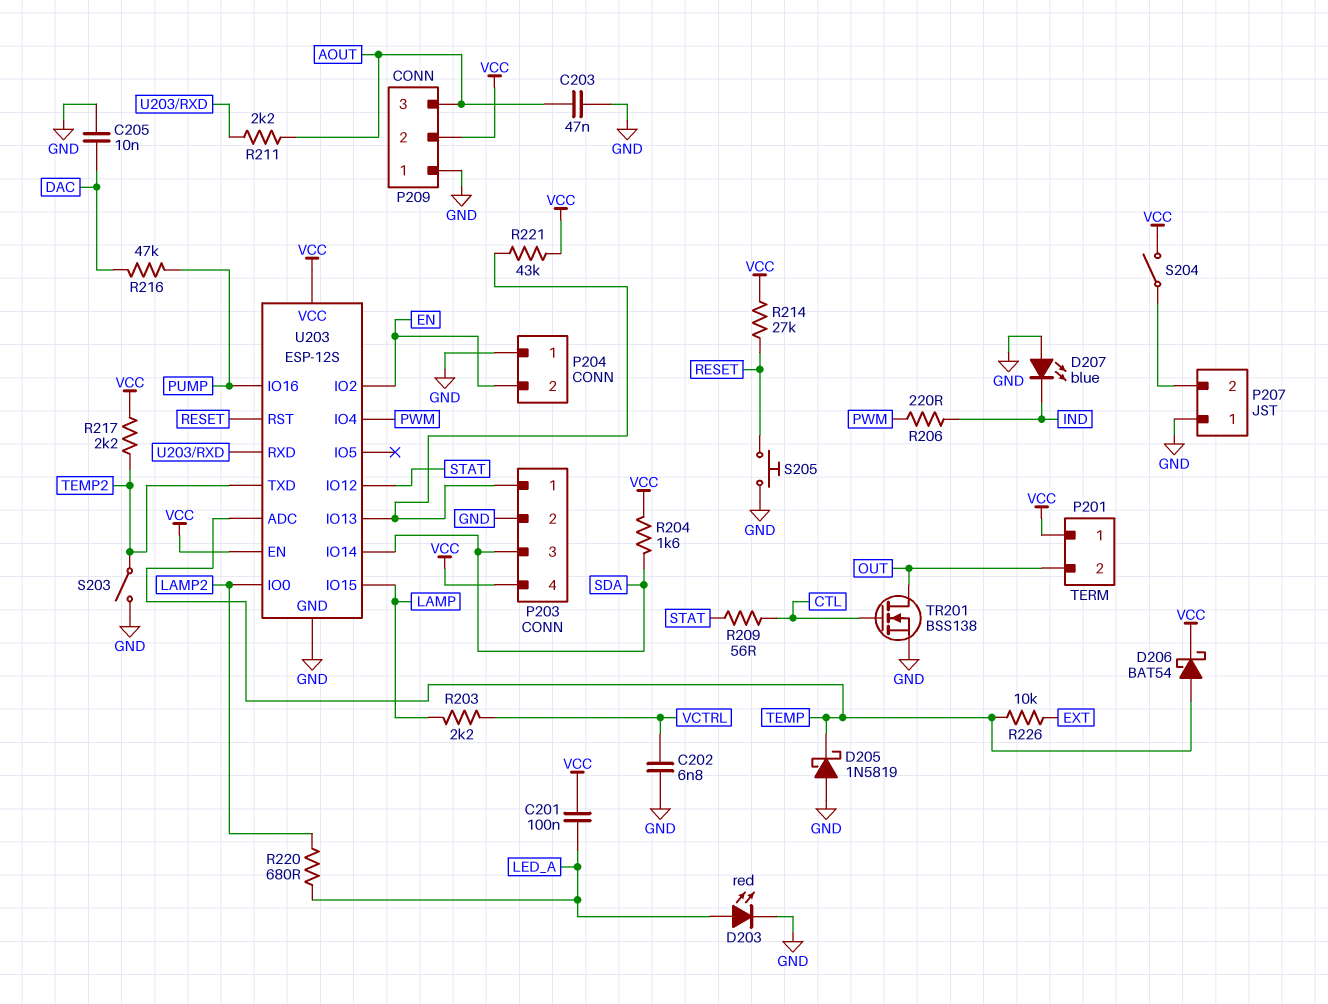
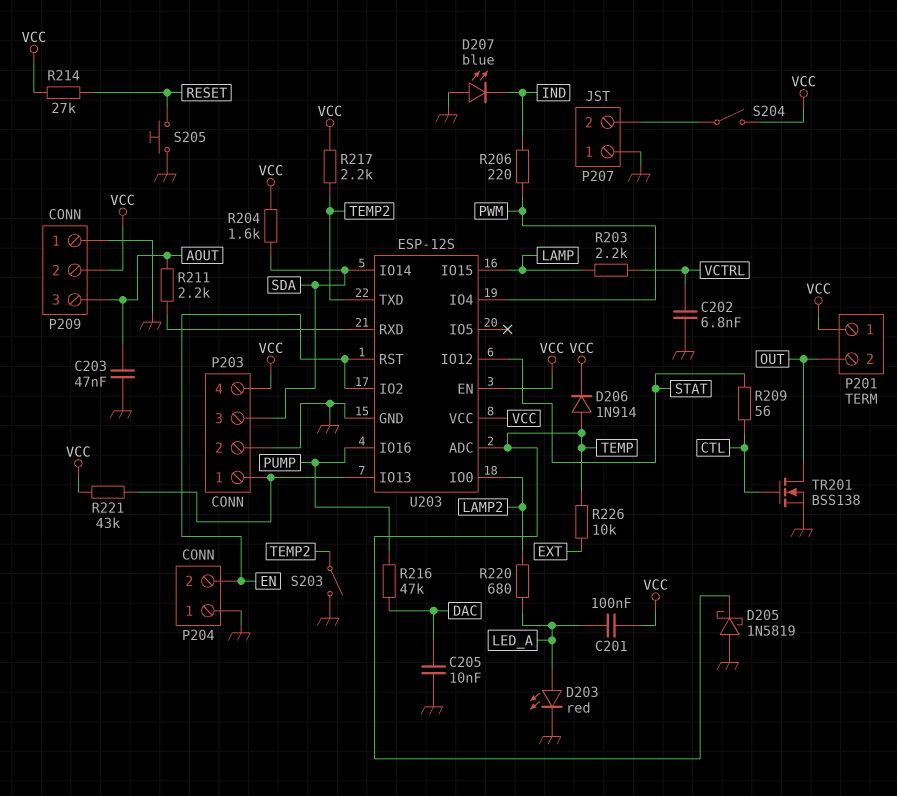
D206: schottky BAT54 (A TEMP, K VCC) -> diode 1N914 (A TEMP, K VCC)
U203 pin RST: RESET -> EN

